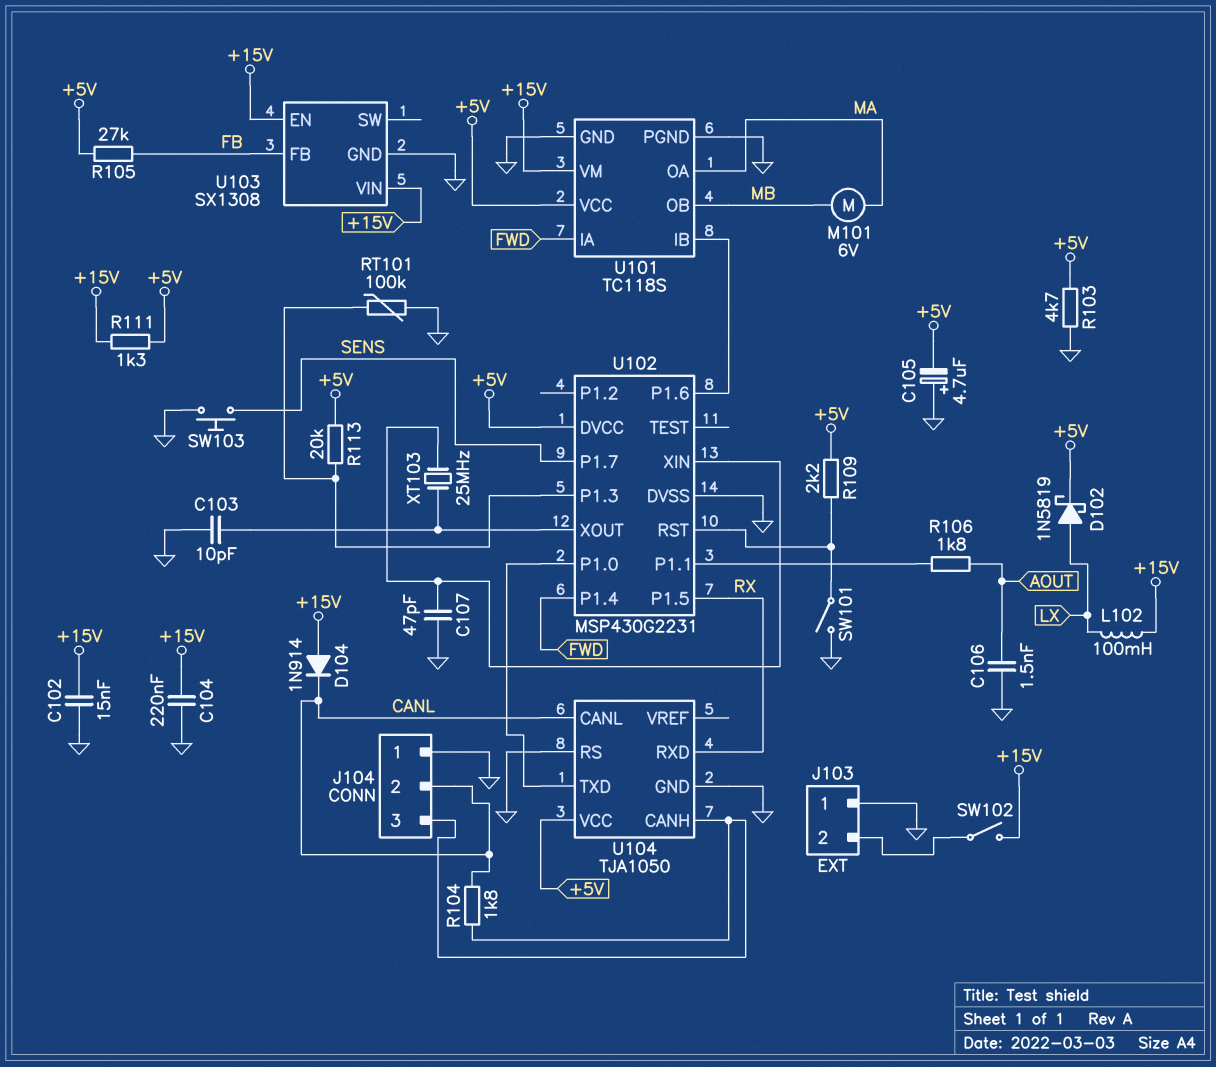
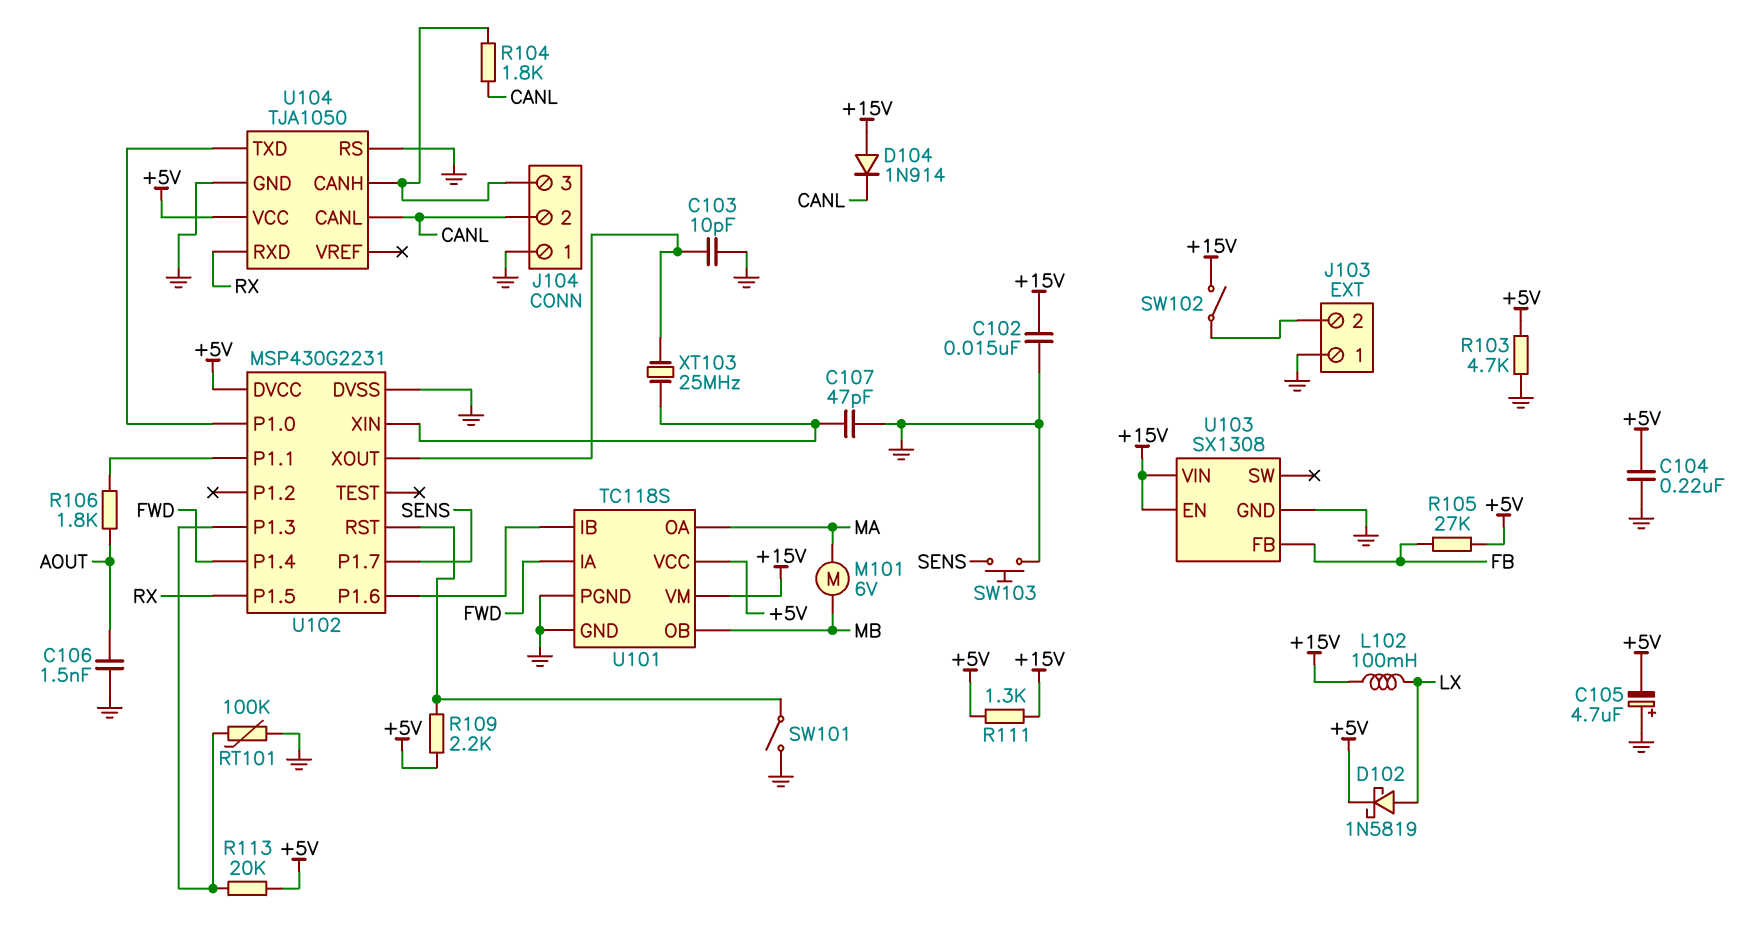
C104: 220nF (+15V, GND) -> 220nF (+5V, GND)

